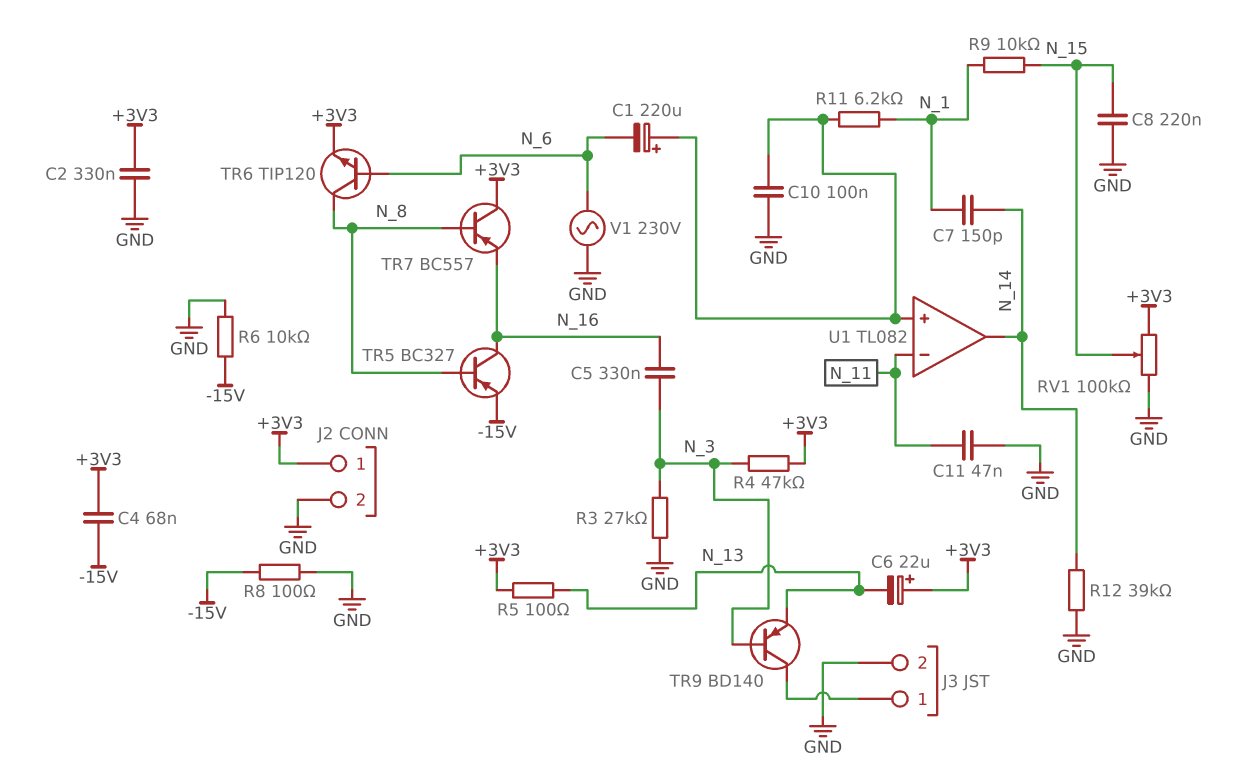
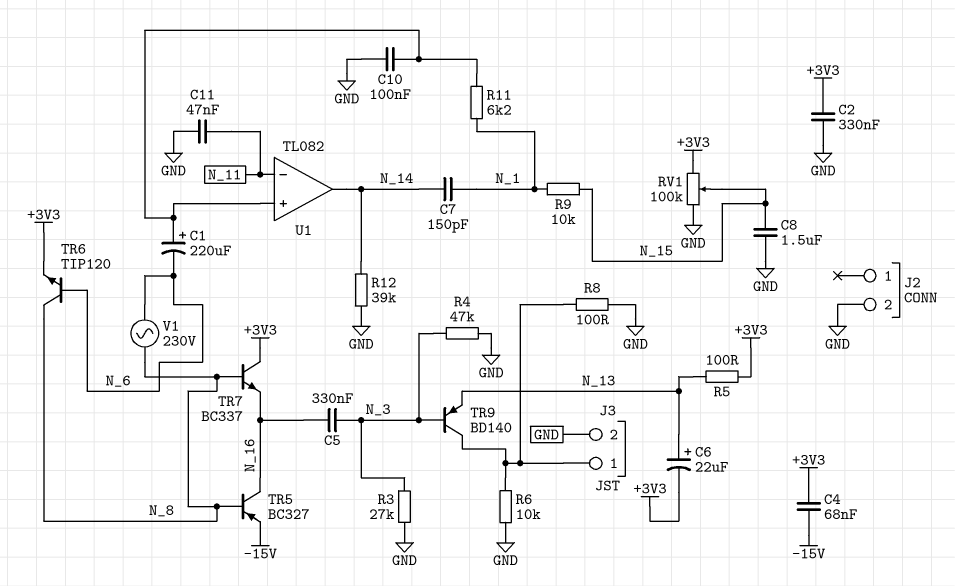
C6: 22uF (plus +3V3, minus N_13) -> 22uF (plus N_13, minus +3V3)
C8: 220nF (GND, N_15) -> 1.5uF (GND, N_15)
J2 pin 1: +3V3 -> none
R4: 47k (+3V3, N_3) -> 47k (GND, N_3)
R6: 10k (-15V, GND) -> 10k (GND, J3/1)
R8: 100 (-15V, GND) -> 100 (GND, J3/1)
TR7: PNP BC557 (B N_8, C +3V3, E N_16) -> NPN BC337 (B N_8, C +3V3, E N_16)
V1: AC 230V (GND, N_6) -> AC 230V (N_6, N_8)

